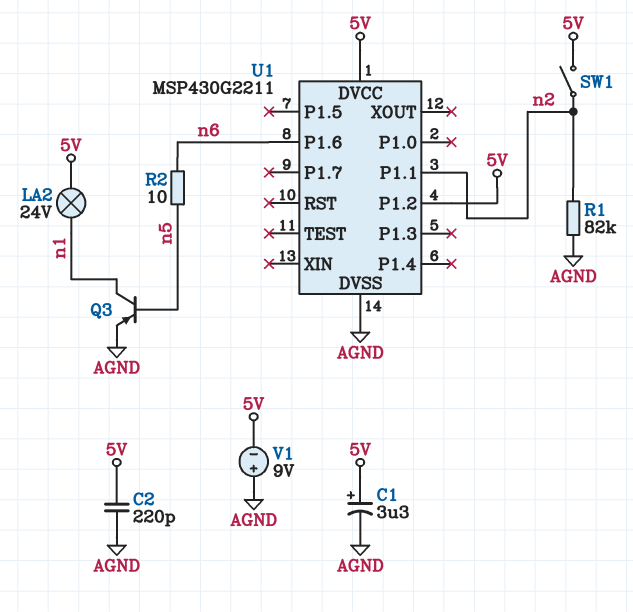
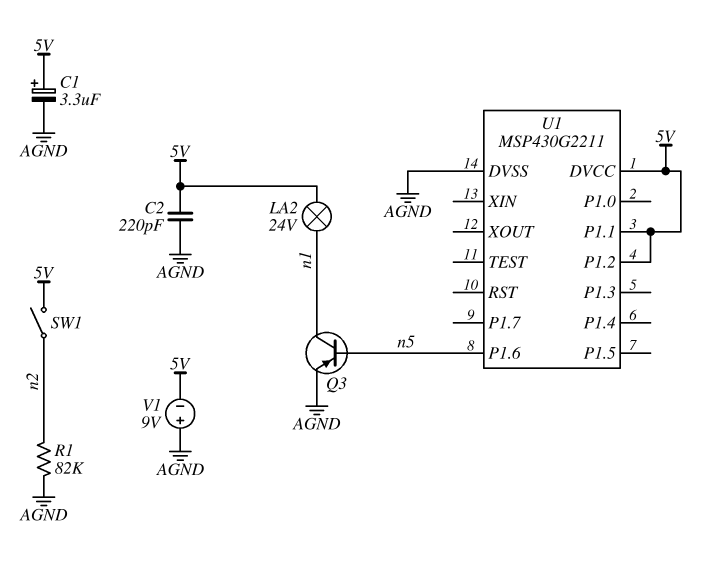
R2: 10 (n5, n6) -> none
U1 pin P1.1: n2 -> 5V
U1 pin P1.6: n6 -> n5

